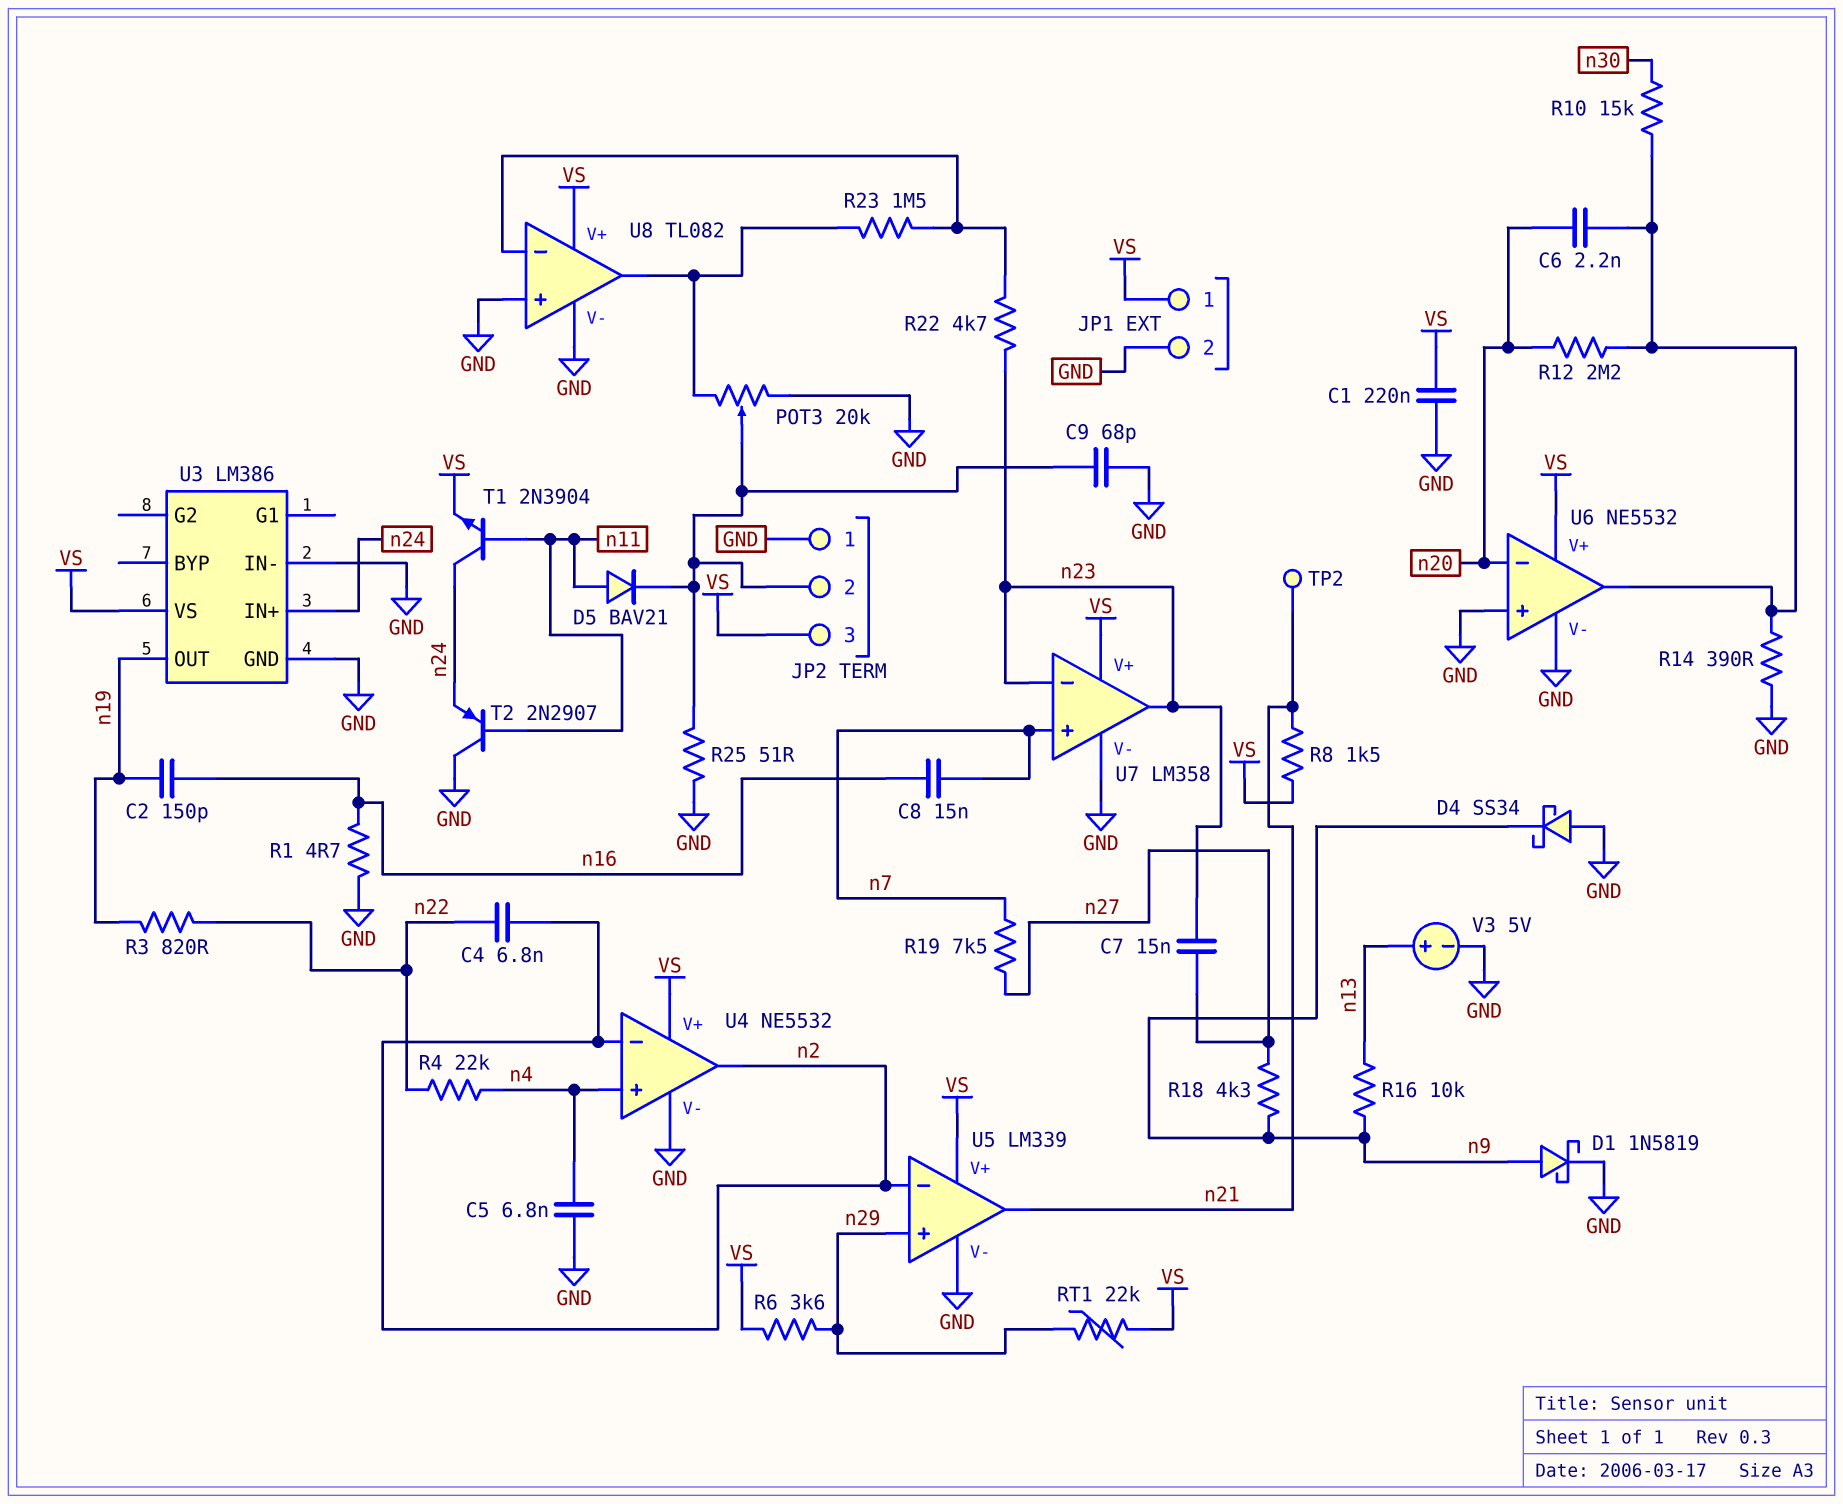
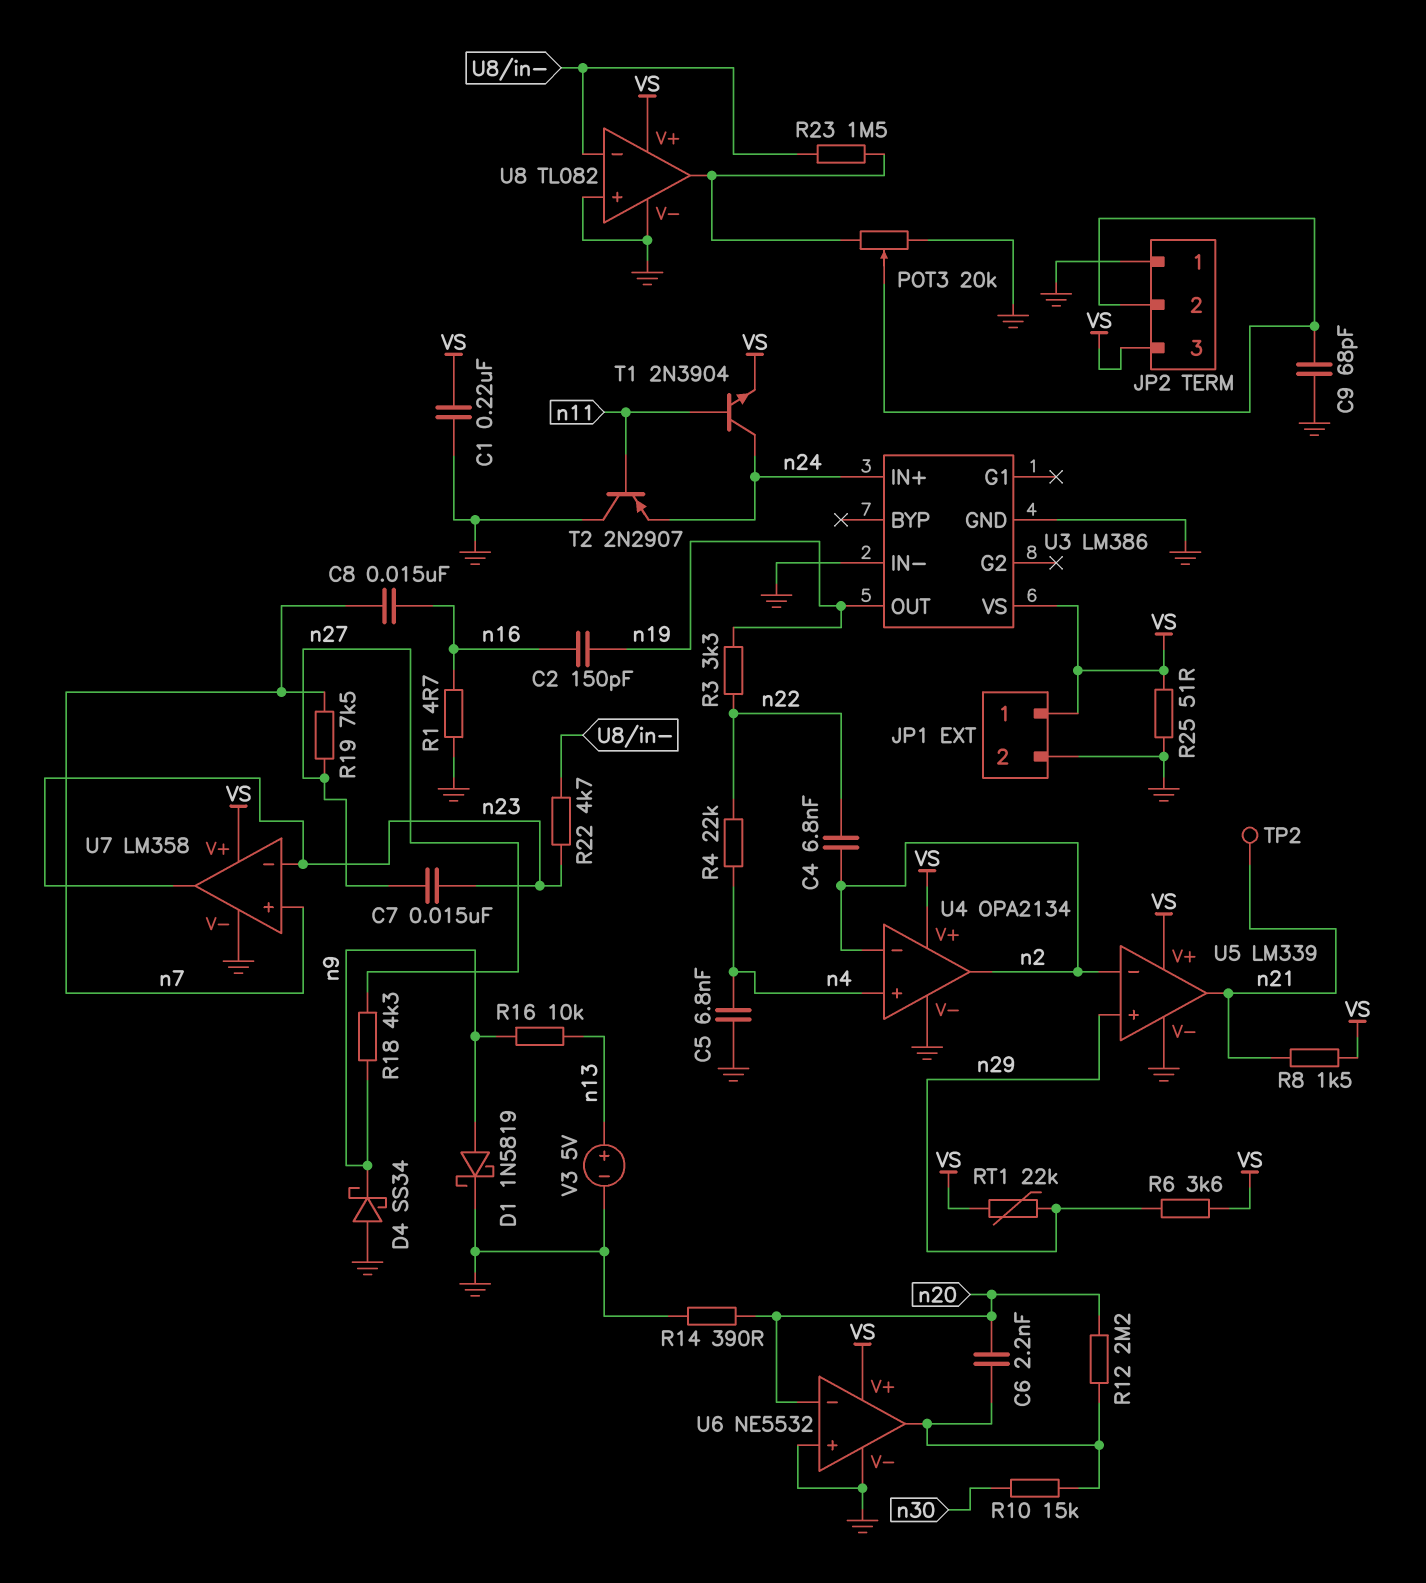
D5: diode BAV21 (A n11, K JP2/2) -> none
R3: 820 (n19, n22) -> 3.3k (n19, n22)
R14: 390 (GND, U6/out) -> 390 (GND, n20)
R25: 51 (GND, JP2/2) -> 51 (GND, VS)
U4: NE5532 -> OPA2134

